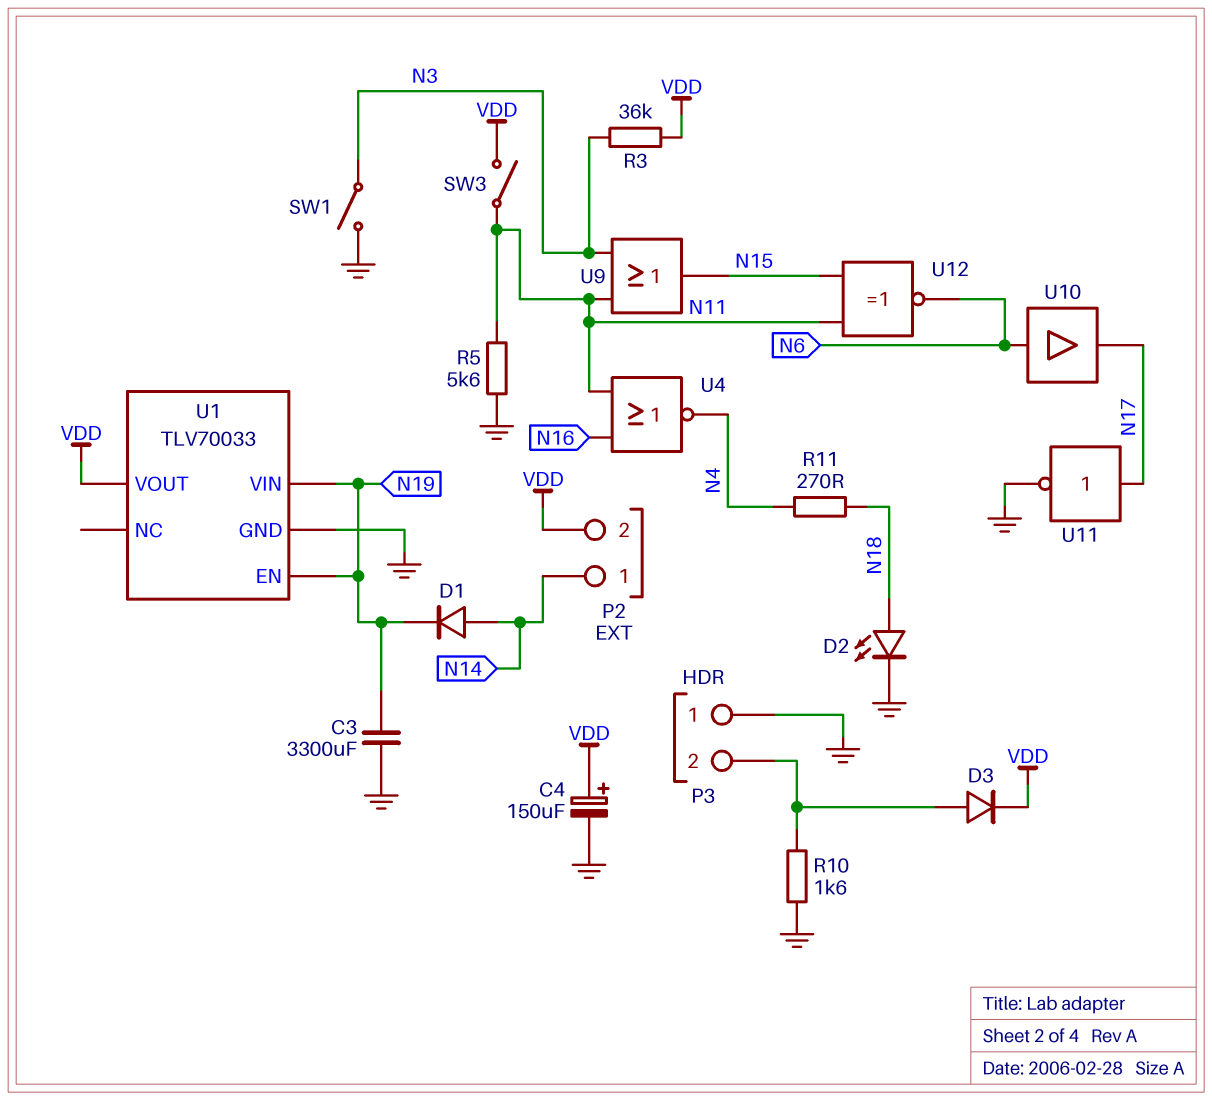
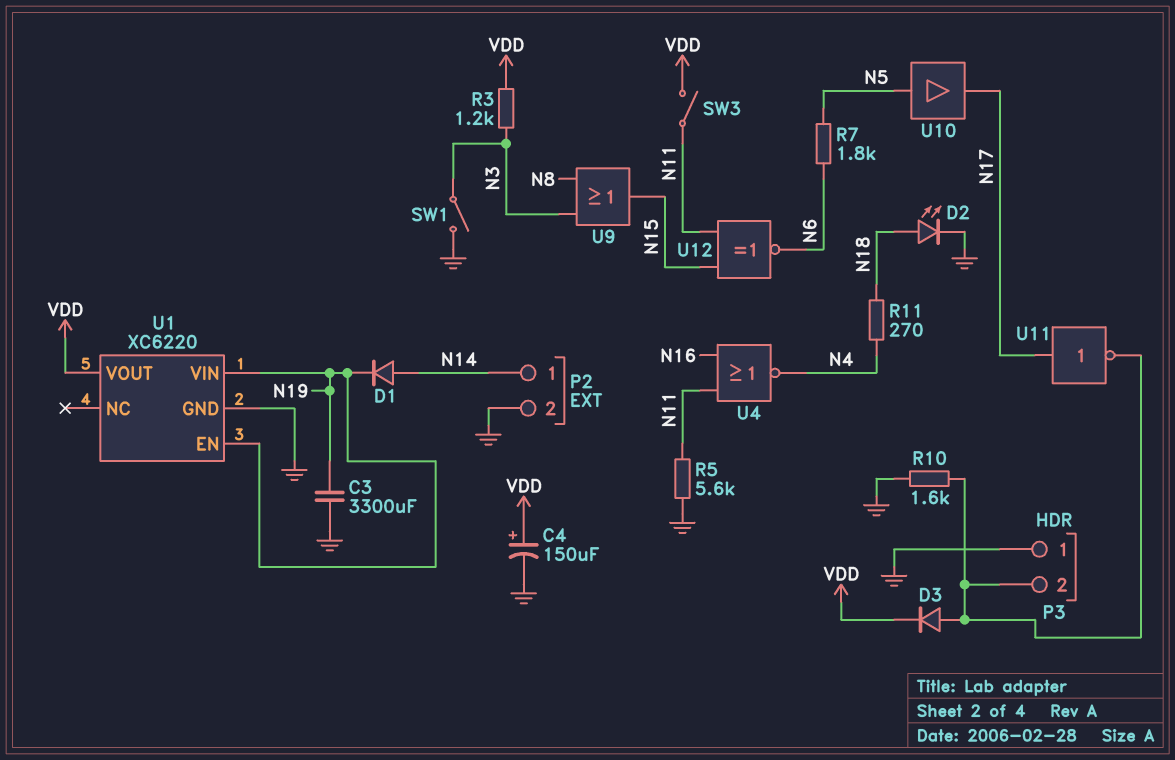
P2 pin 2: VDD -> GND
R3: 36k (N3, VDD) -> 1.2k (N3, VDD)
R7: none -> 1.8k (N5, N6)
U1: TLV70033 -> XC6220
U9: OR (in N3, in N11, out N15) -> OR (in N3, in N8, out N15)
U10: buffer (in N6, out N17) -> buffer (in N5, out N17)
U11: NOT (in N17, out GND) -> NOT (in N17, out P3/2)

